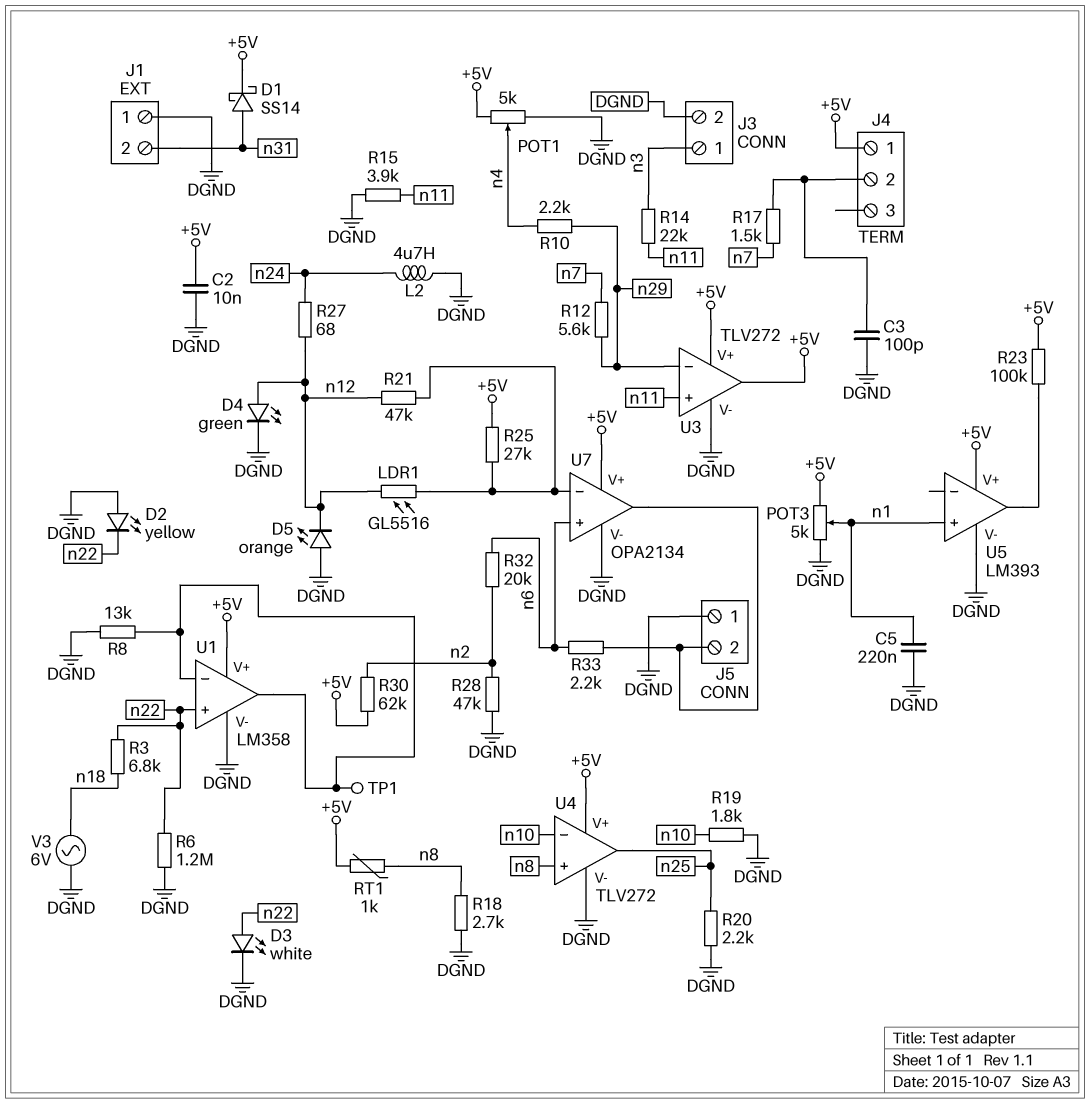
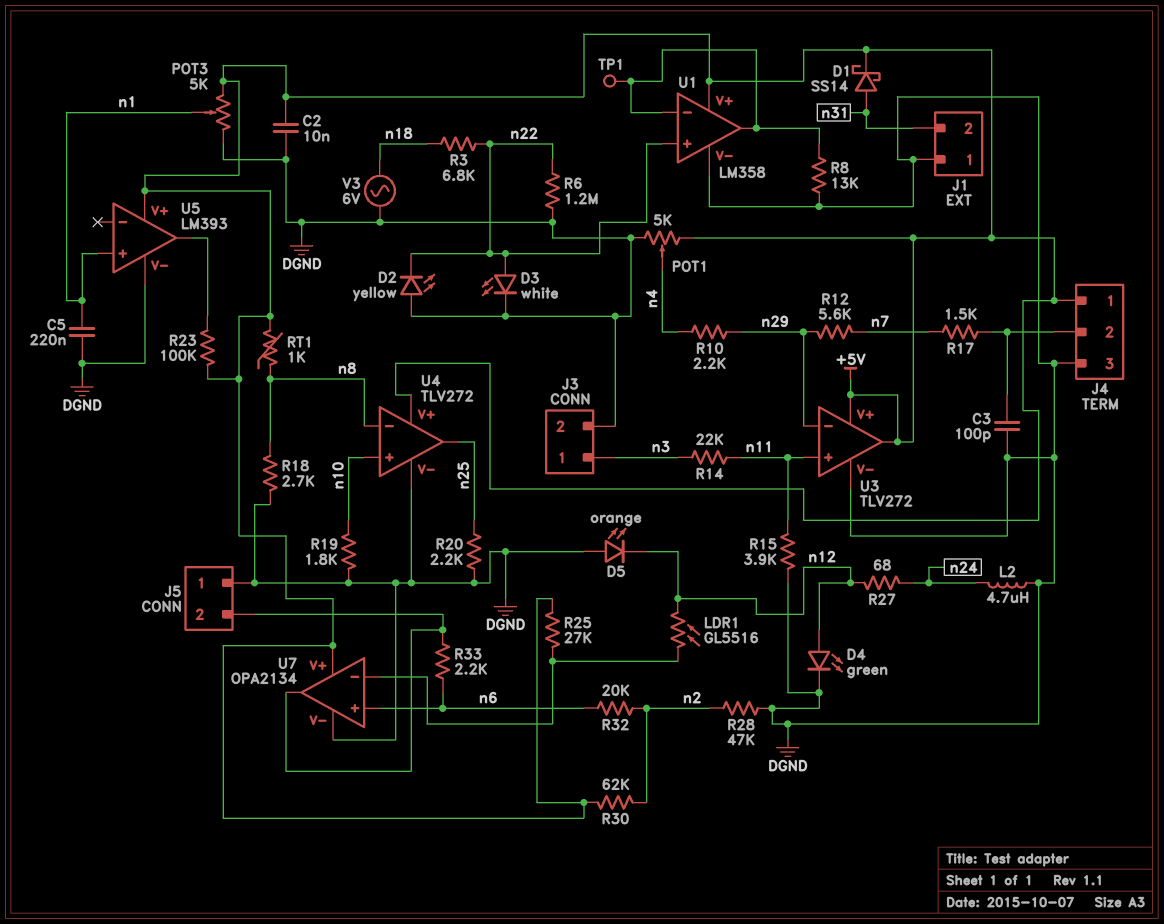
J4 pin 3: none -> DGND
R21: 47k (U7/in-, n12) -> none
U4 pin in+: n8 -> n10
U4 pin in-: n10 -> n8

